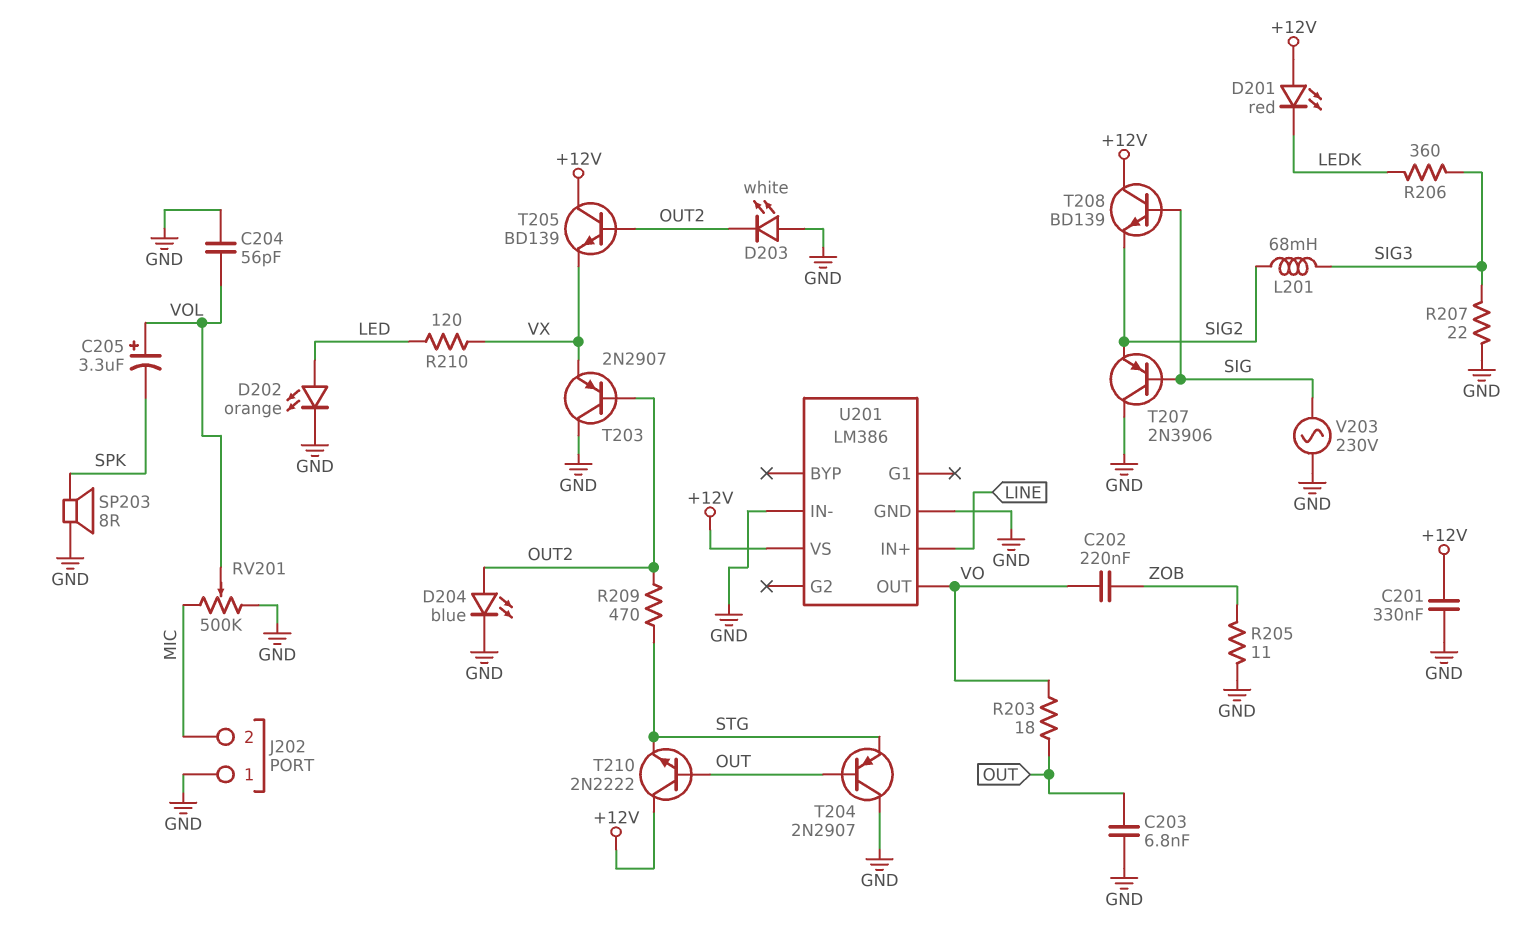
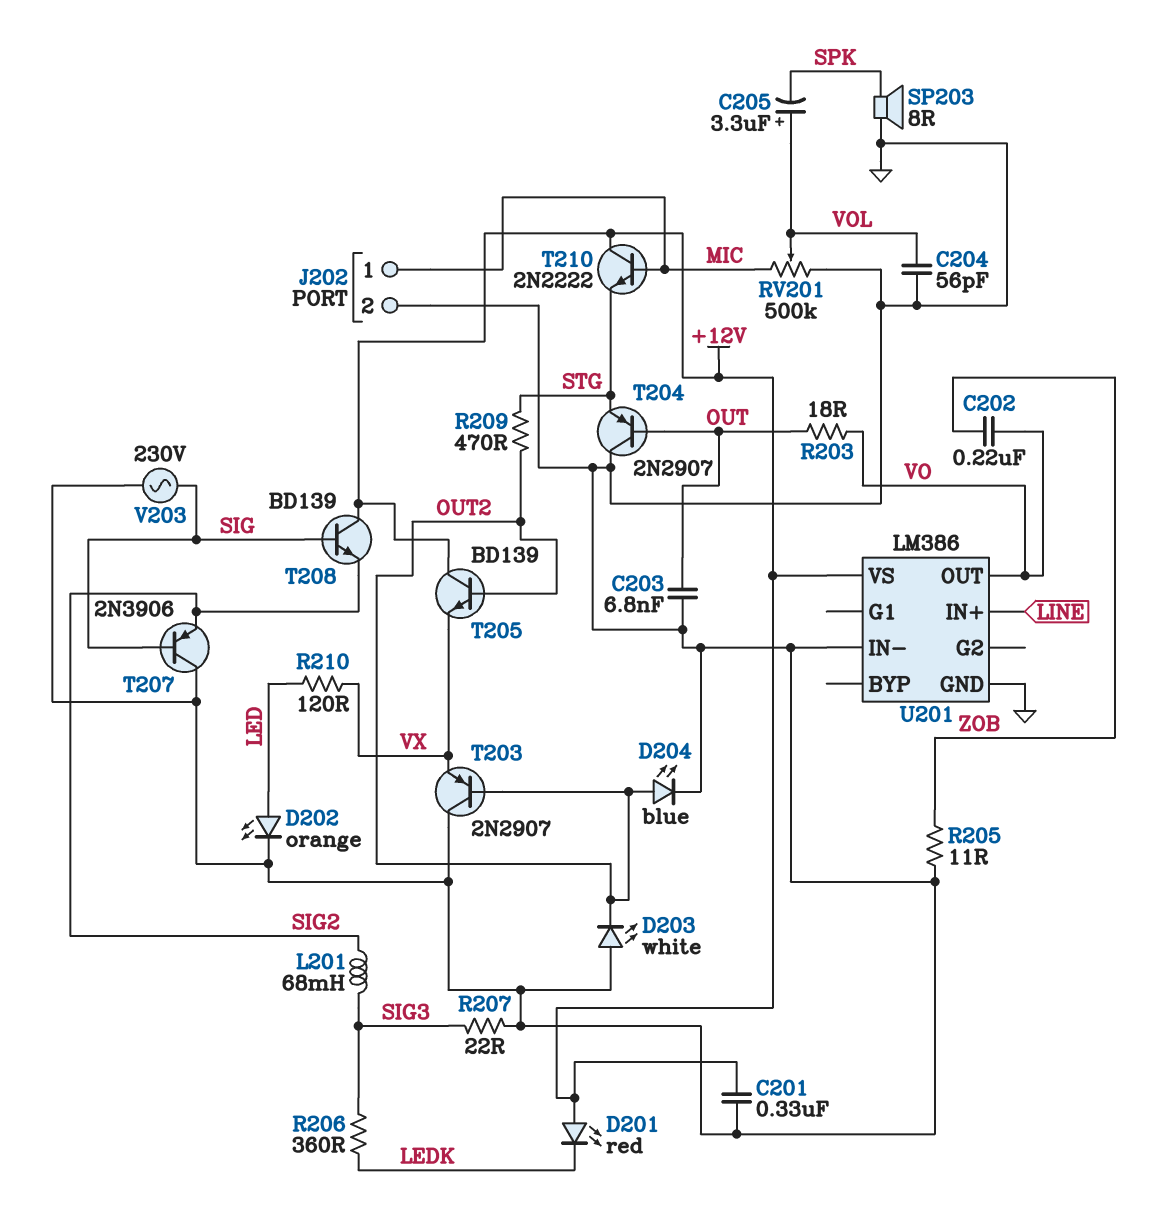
J202 pin 1: GND -> MIC
J202 pin 2: MIC -> GND
T210: NPN 2N2222 (B OUT, C +12V, E STG) -> NPN 2N2222 (B MIC, C +12V, E STG)

